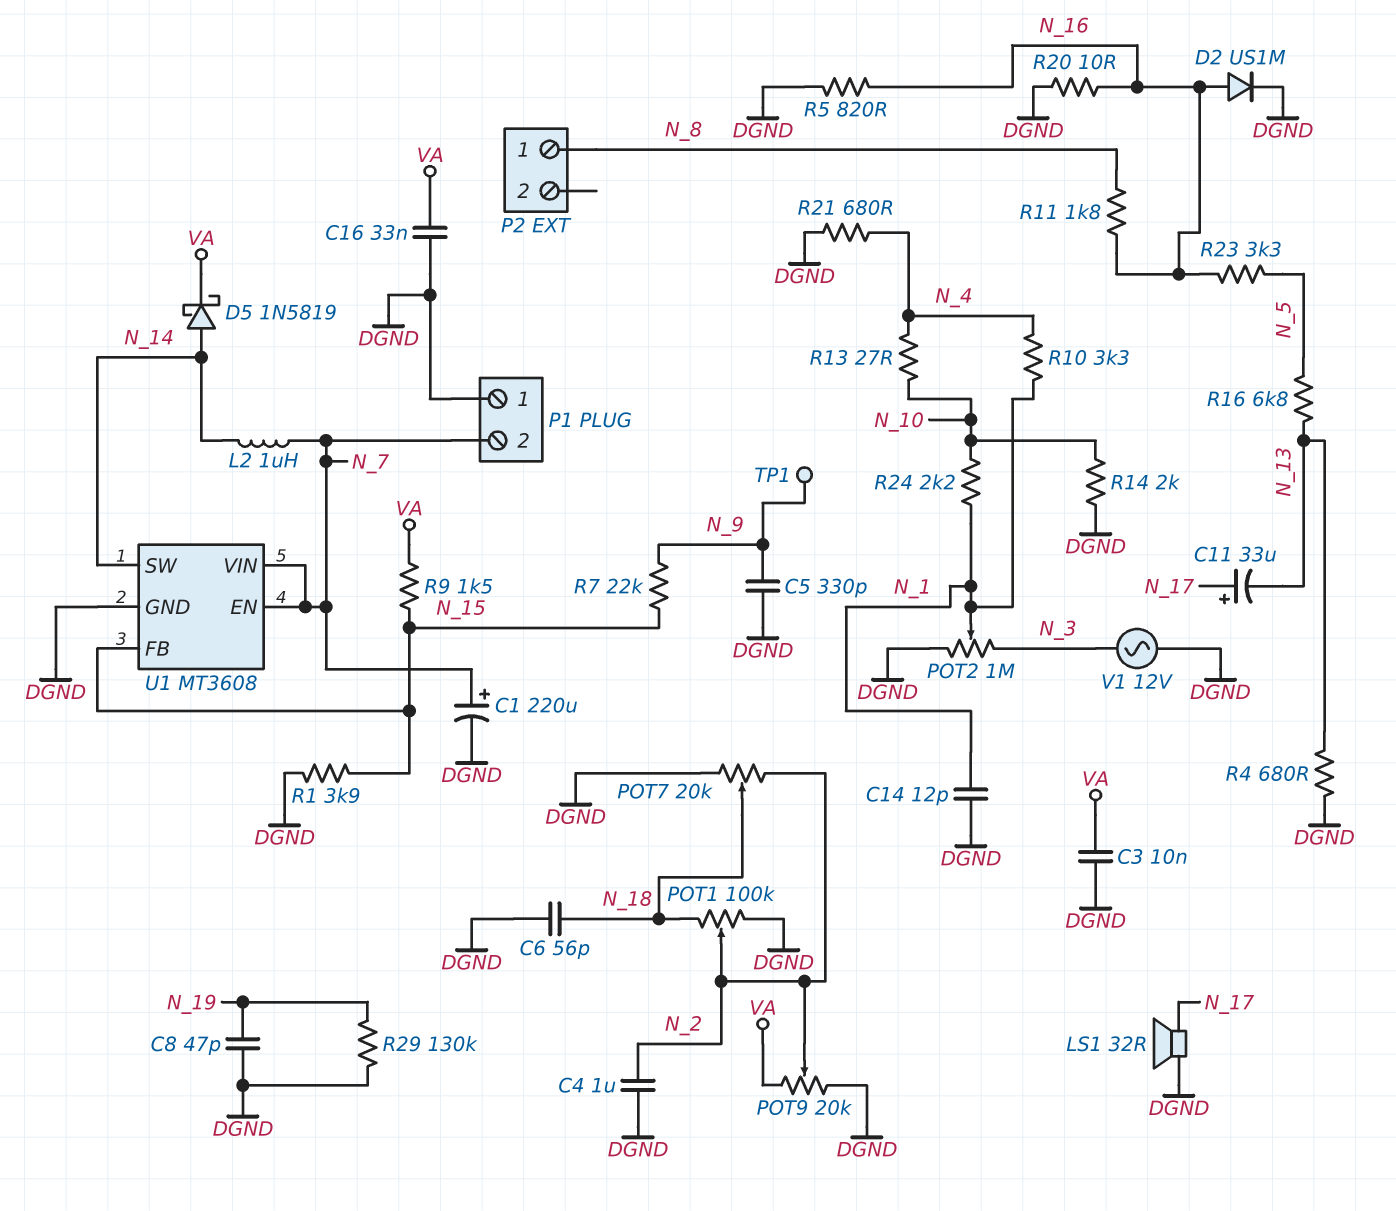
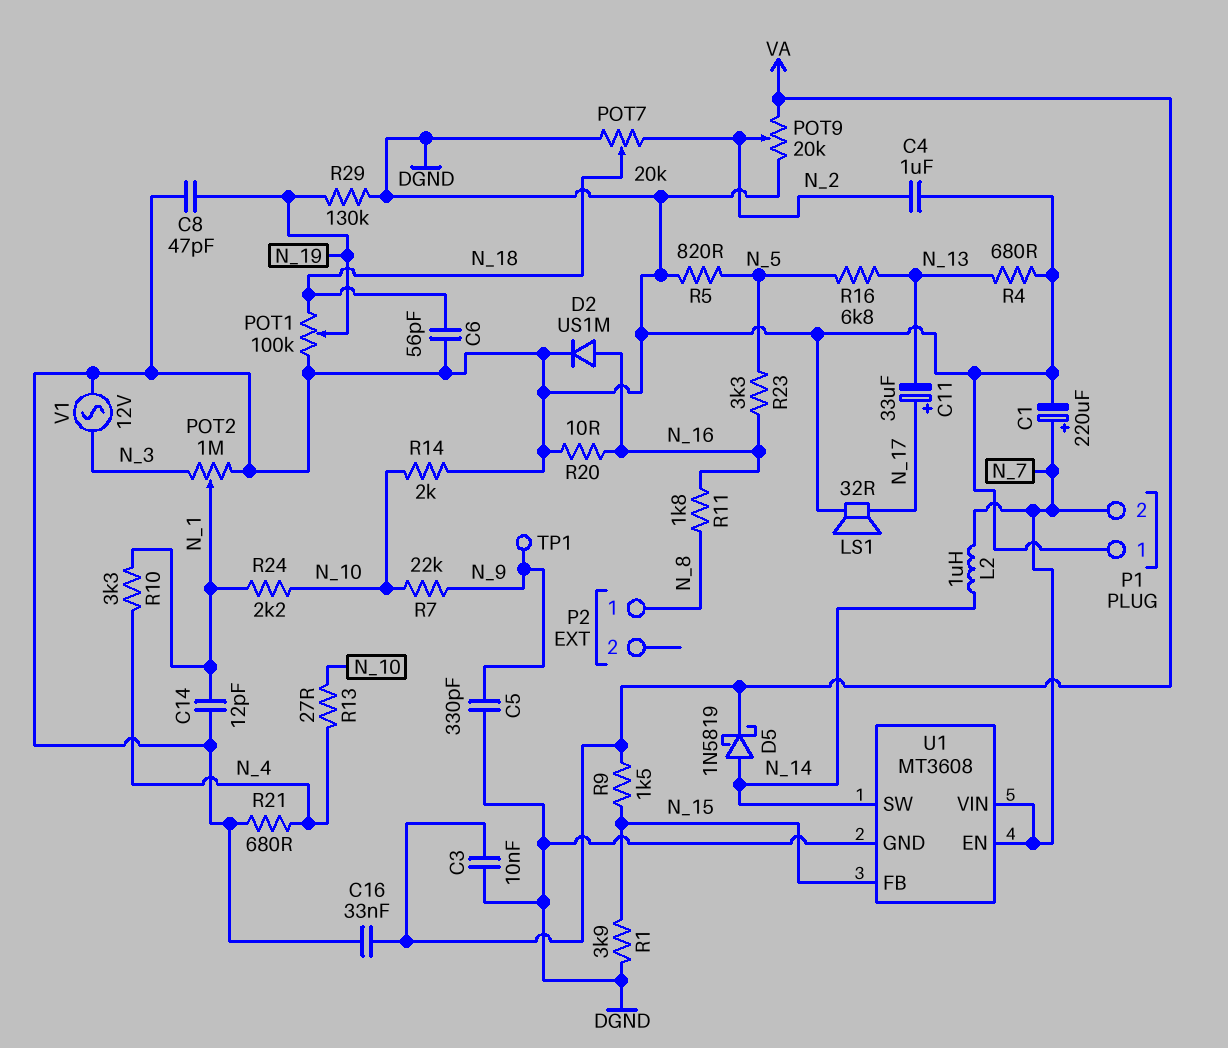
POT1: 100k (DGND, N_18, wiper N_2) -> 100k (DGND, N_18, wiper N_19)
R5: 820 (DGND, N_16) -> 820 (DGND, N_5)
R7: 22k (N_9, N_15) -> 22k (N_9, N_10)

